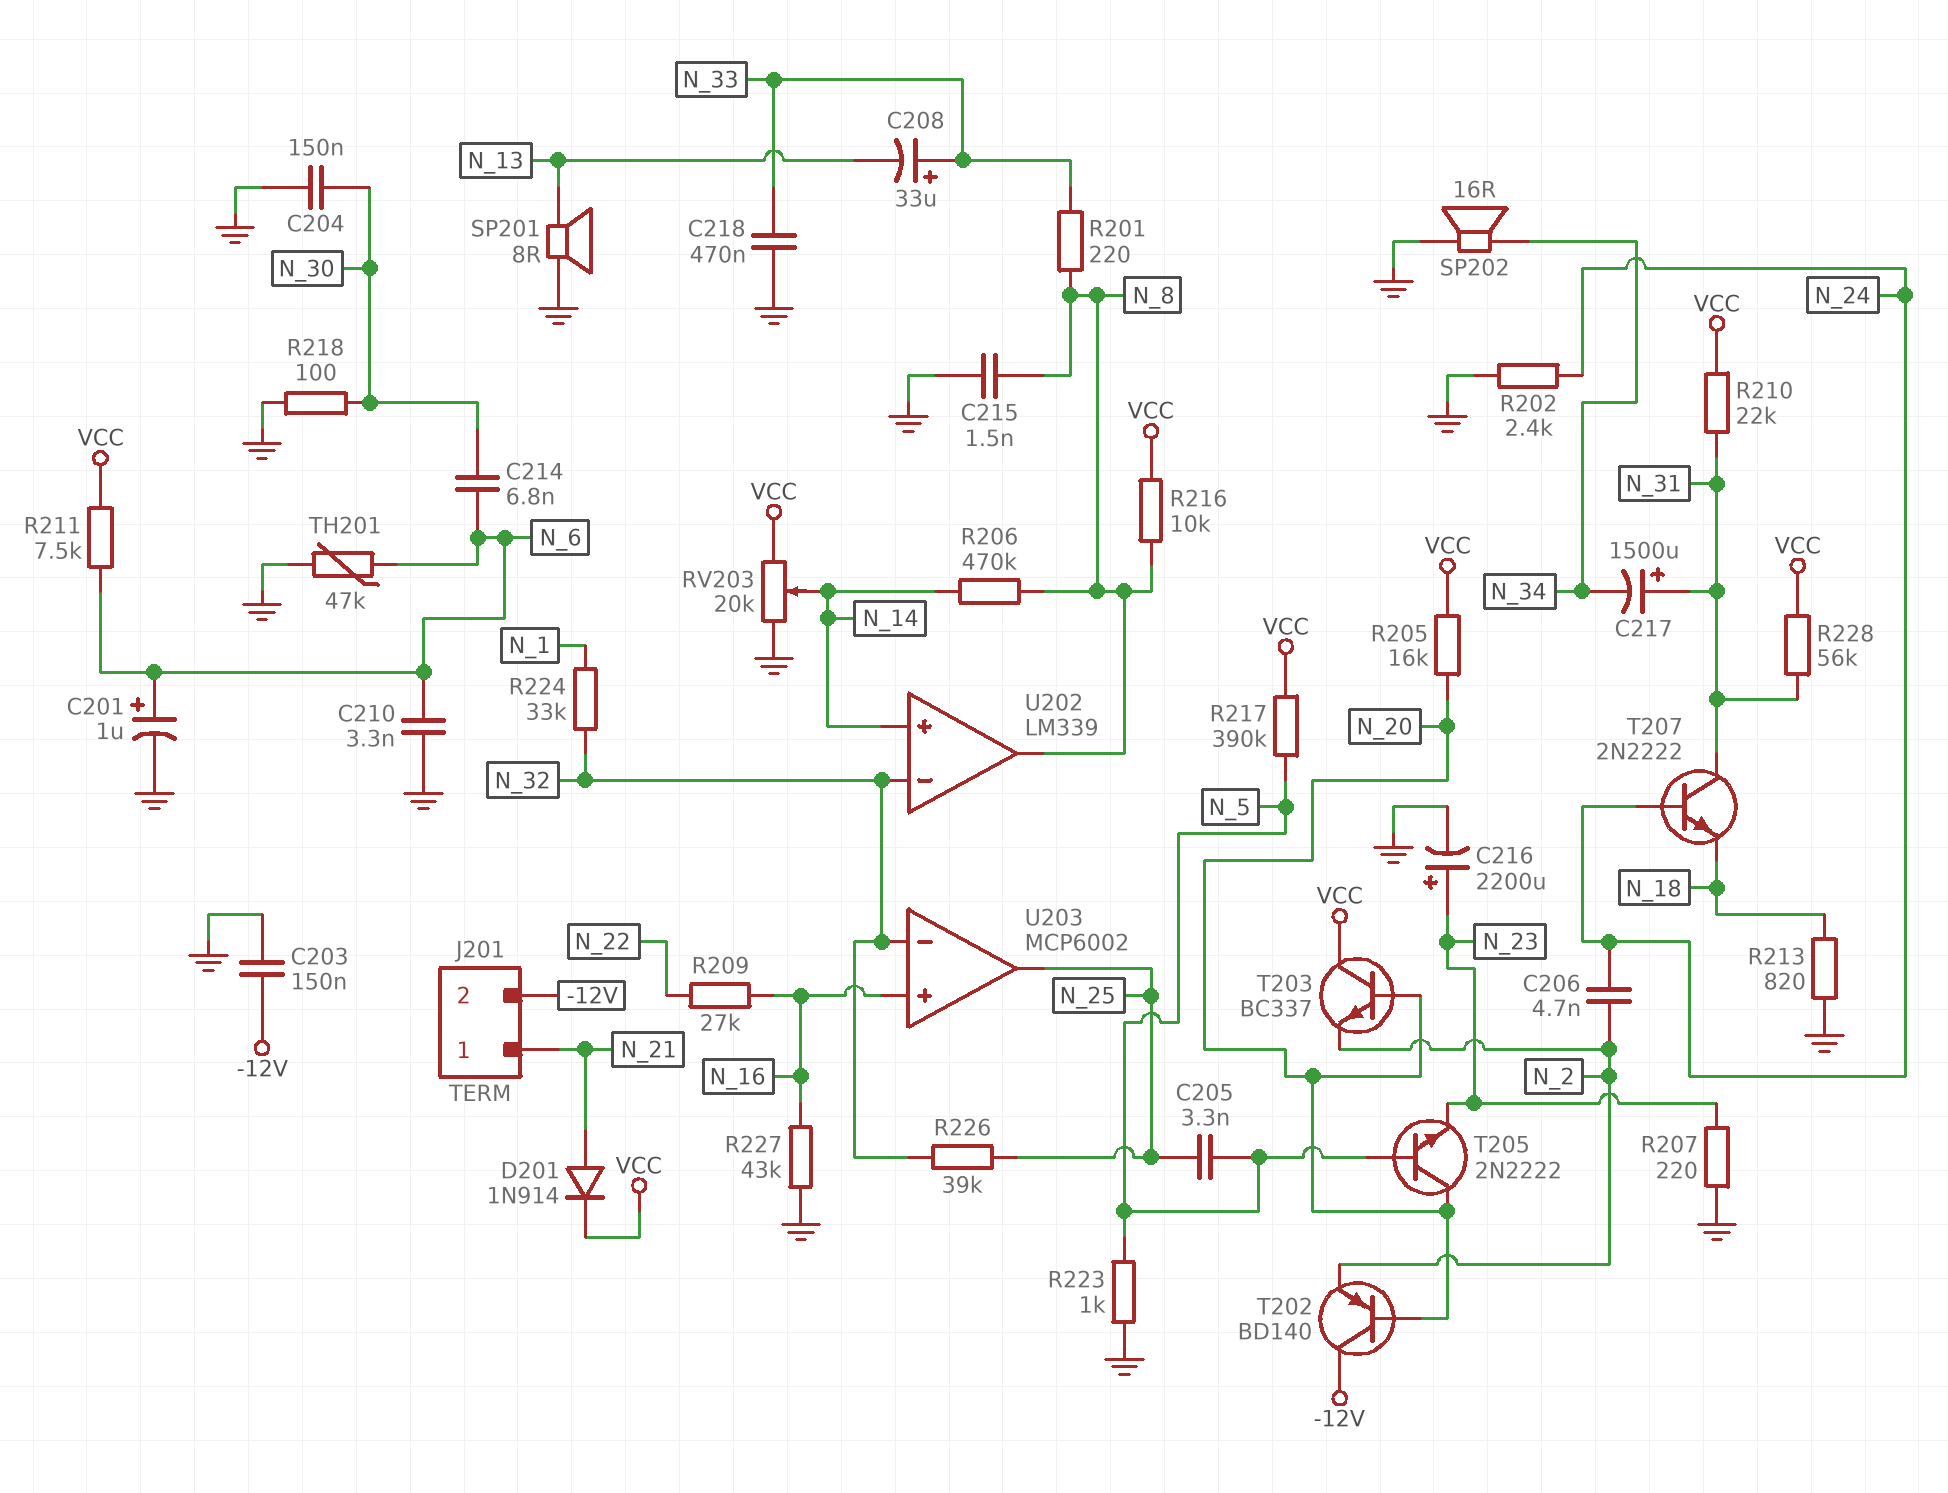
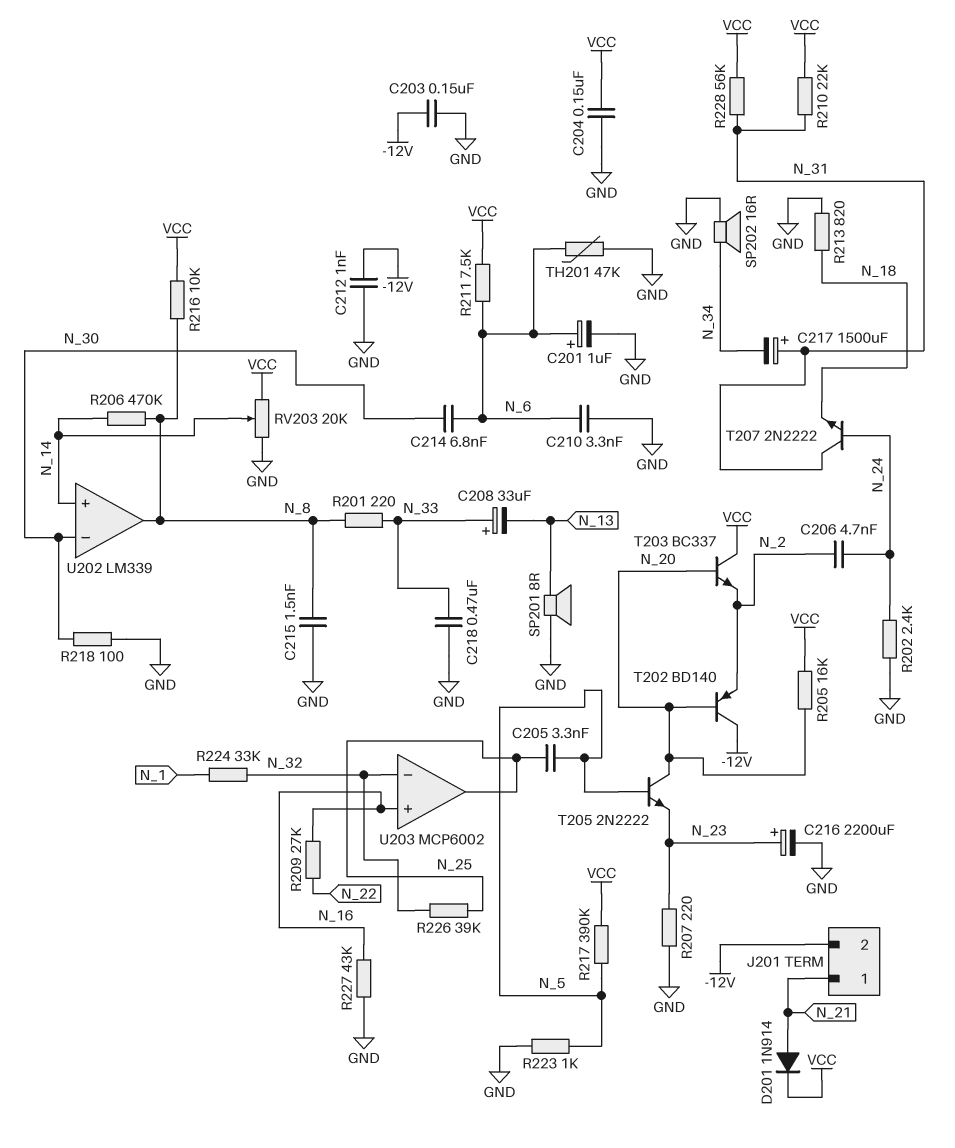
C204: 150nF (GND, N_30) -> 150nF (GND, VCC)
C212: none -> 1nF (-12V, GND)
U202 pin in-: N_32 -> N_30

